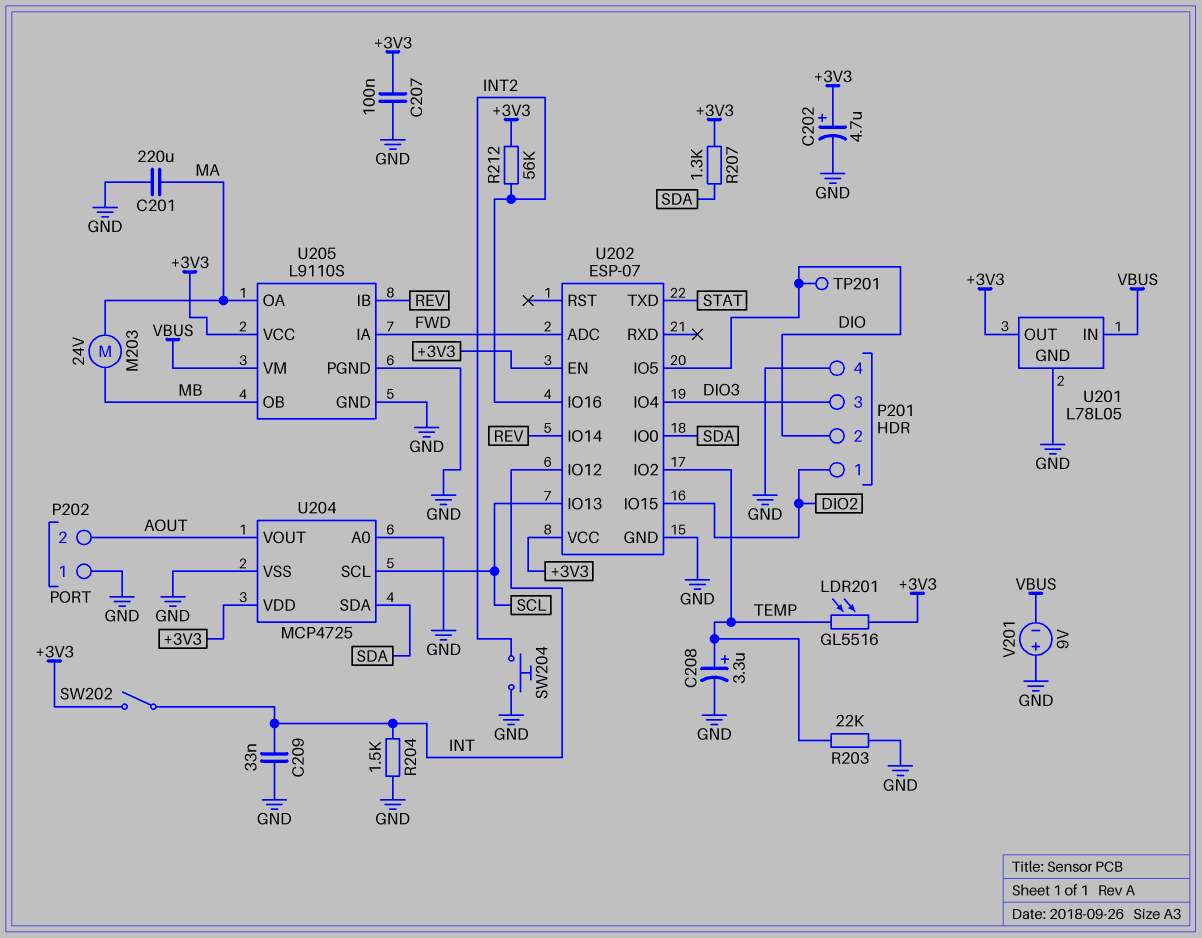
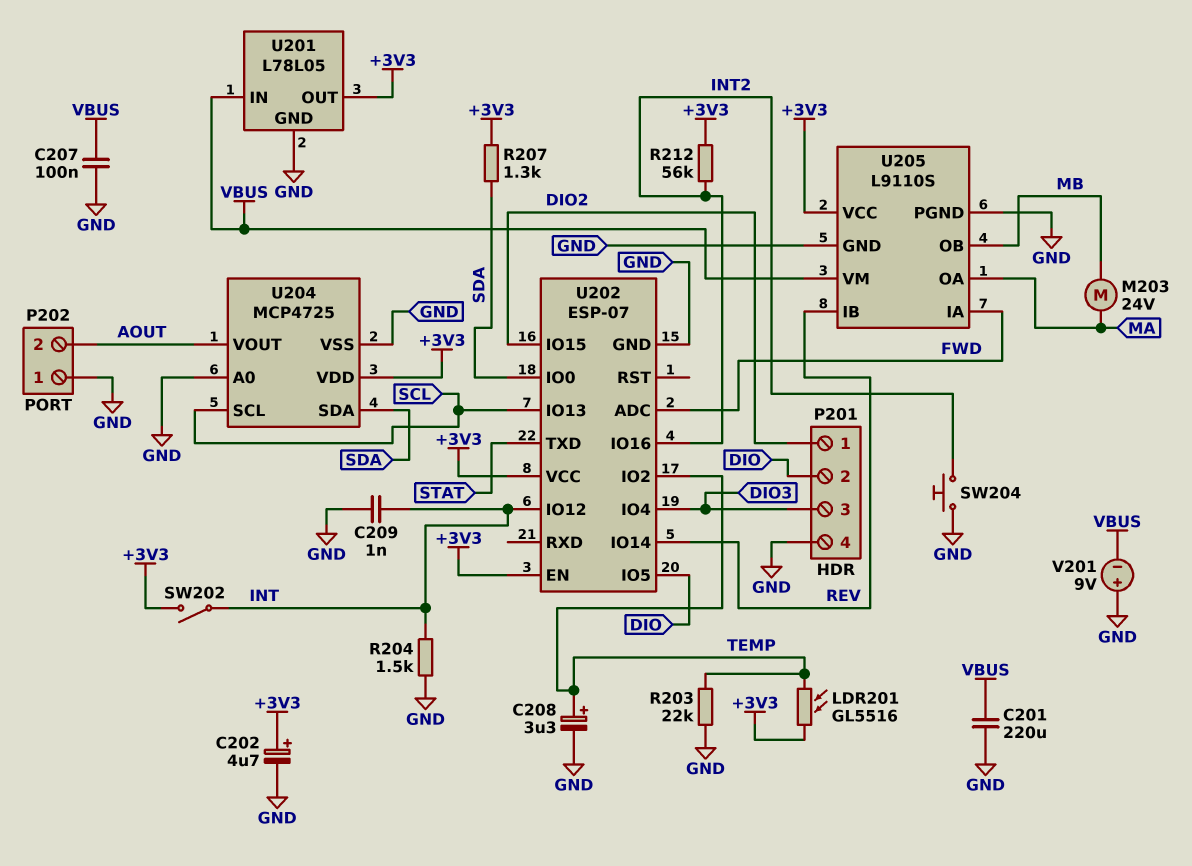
C201: 220uF (GND, MA) -> 220uF (GND, VBUS)
C207: 100nF (+3V3, GND) -> 100nF (GND, VBUS)
C209: 33nF (GND, INT) -> 1nF (GND, INT)
TP201: test point (DIO) -> none

